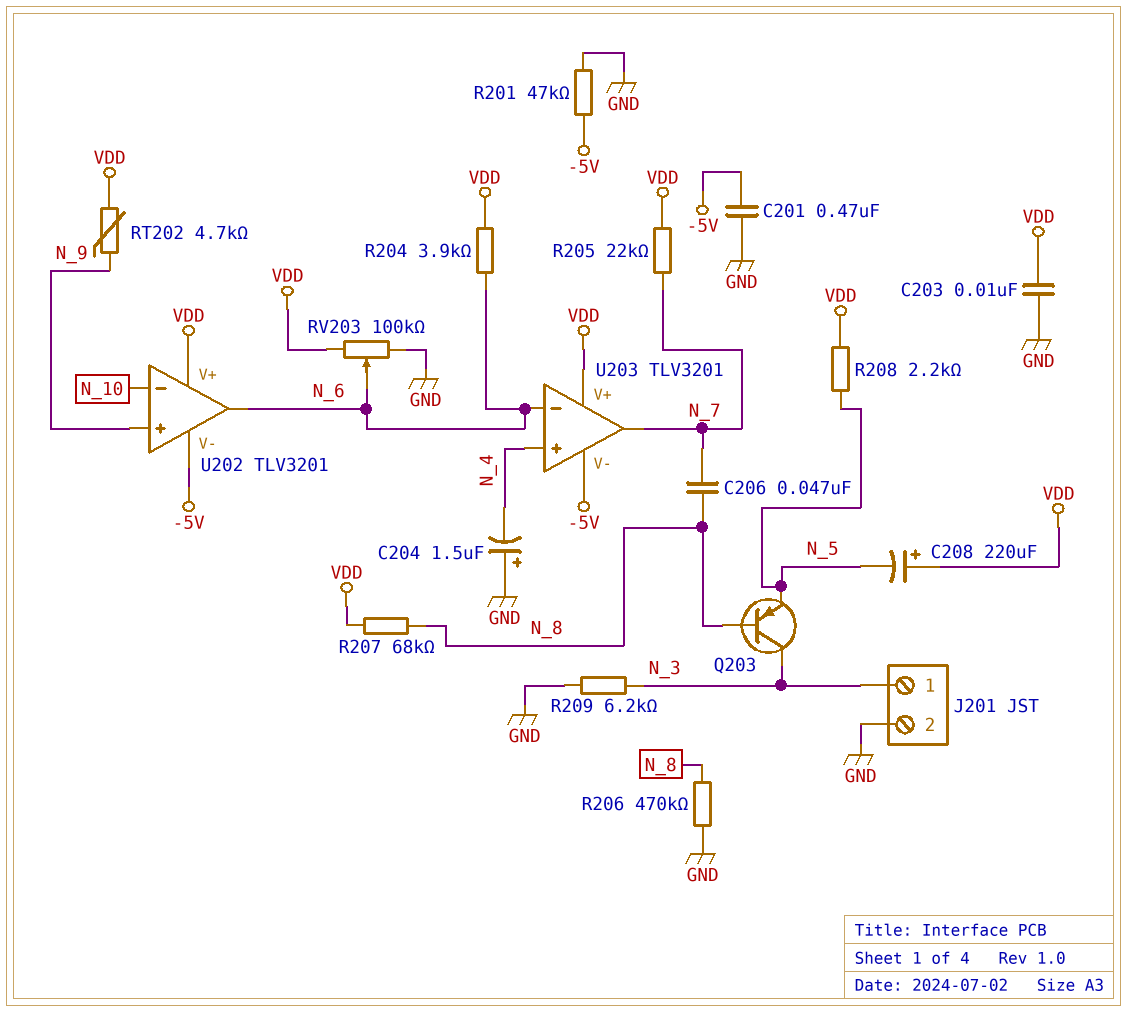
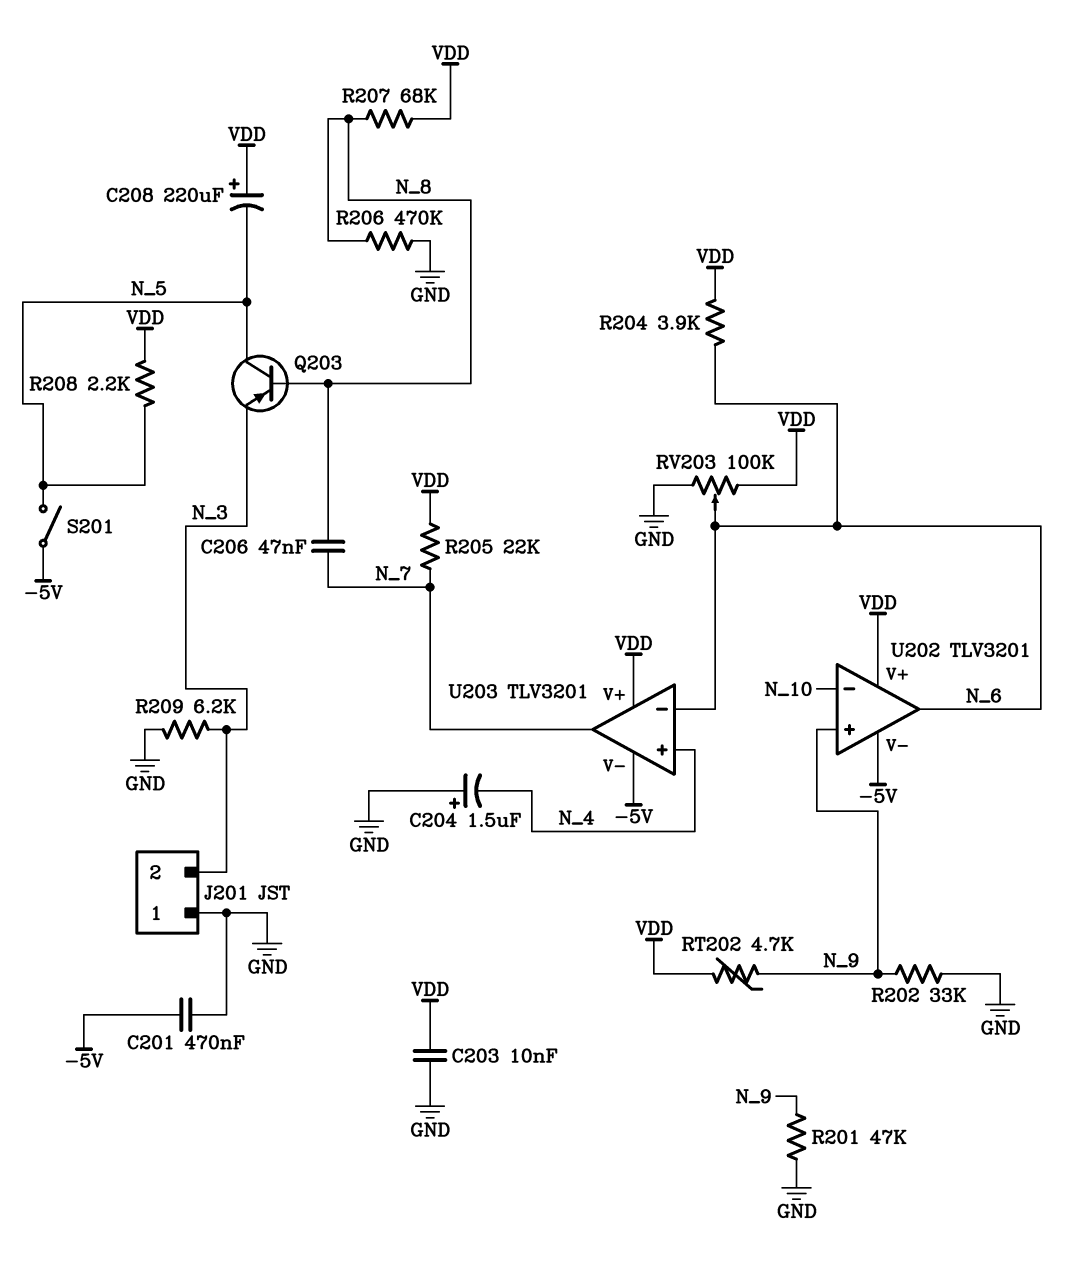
J201 pin 1: N_3 -> GND
J201 pin 2: GND -> N_3
Q203: PNP (B N_8, C N_3, E N_5) -> PNP (B N_8, C N_5, E N_3)
R201: 47k (-5V, GND) -> 47k (GND, N_9)
R202: none -> 33k (GND, N_9)
S201: none -> switch (-5V, N_5)

